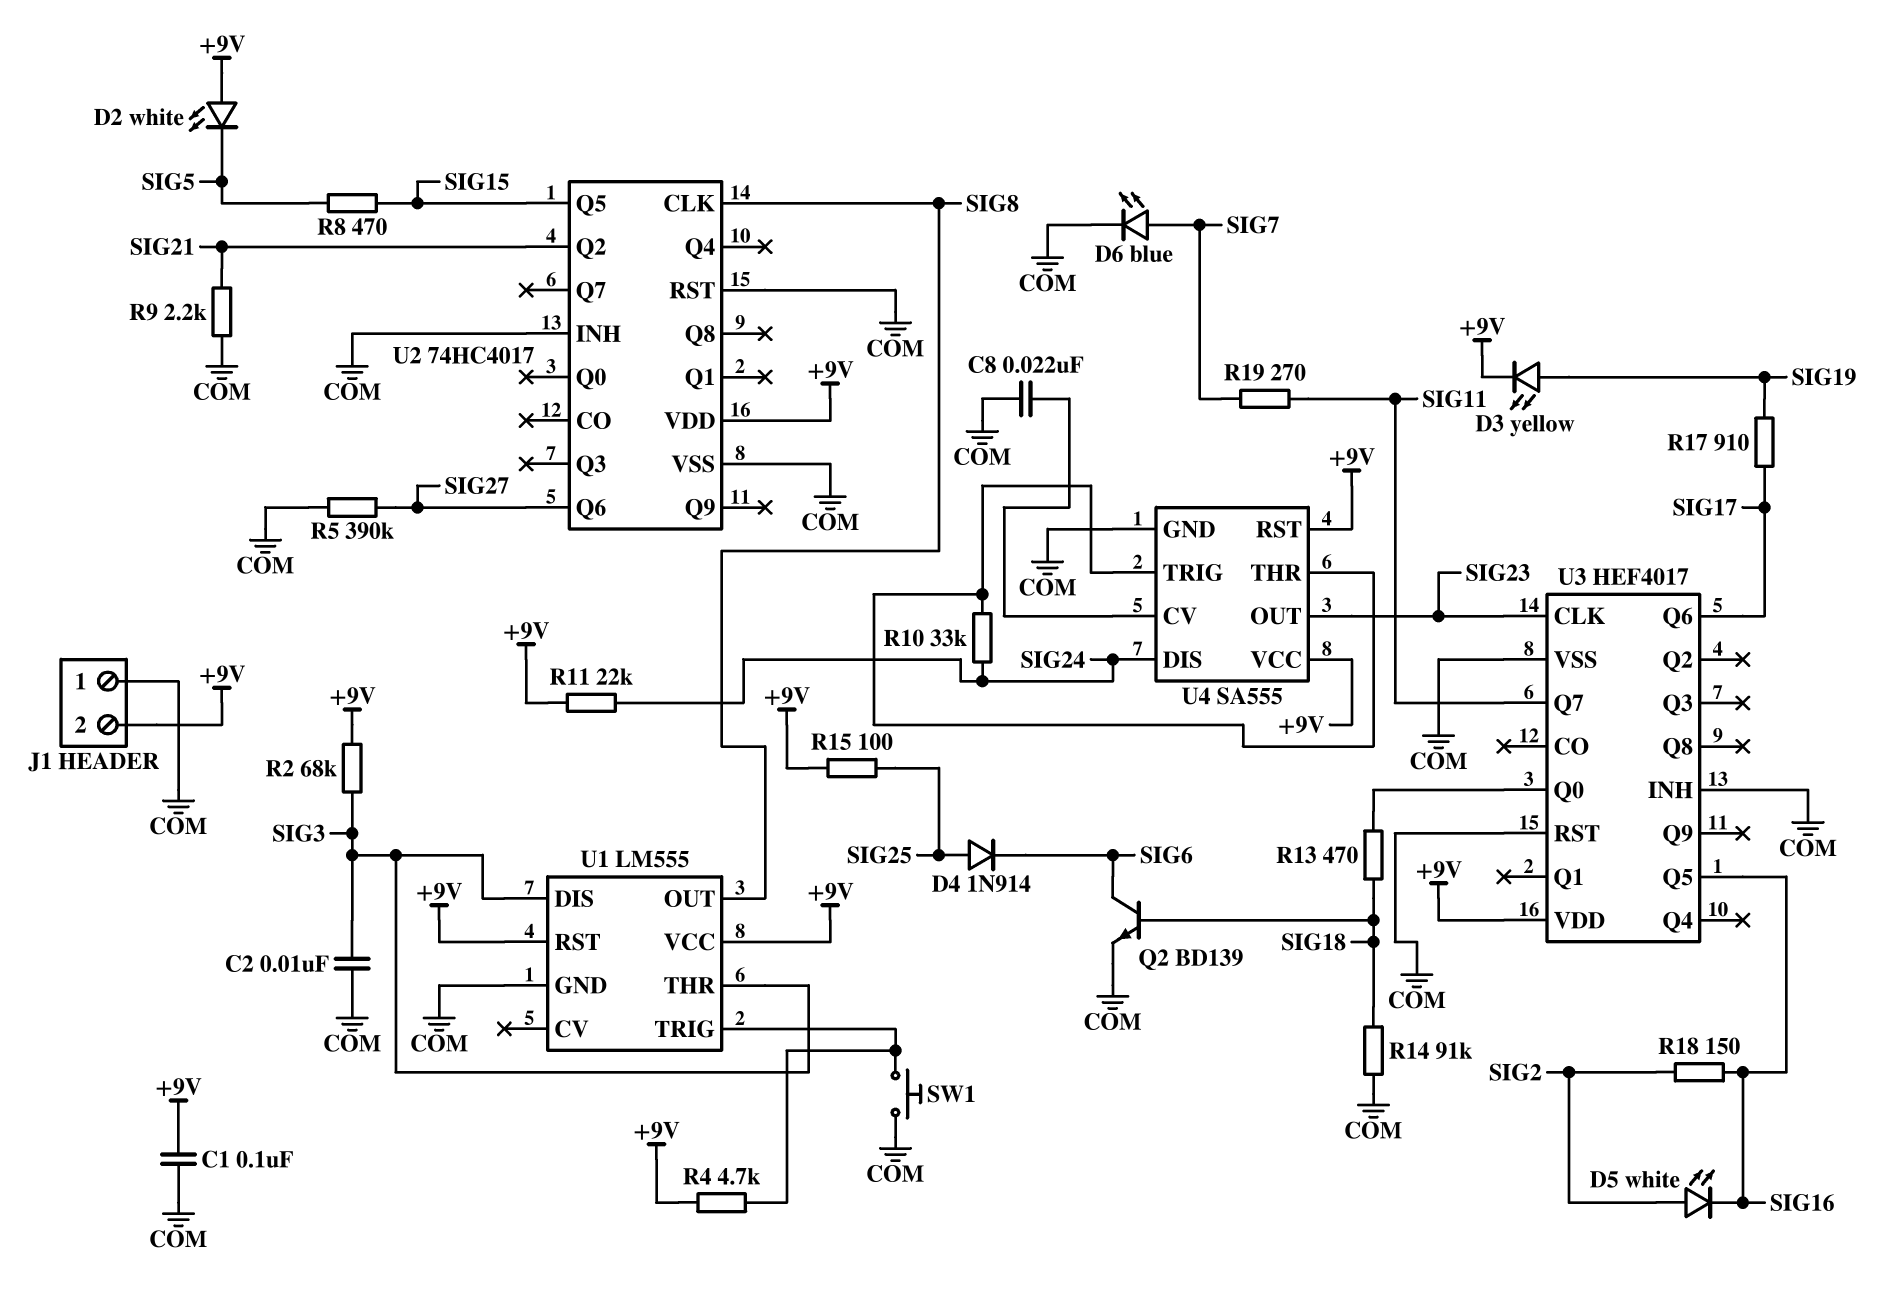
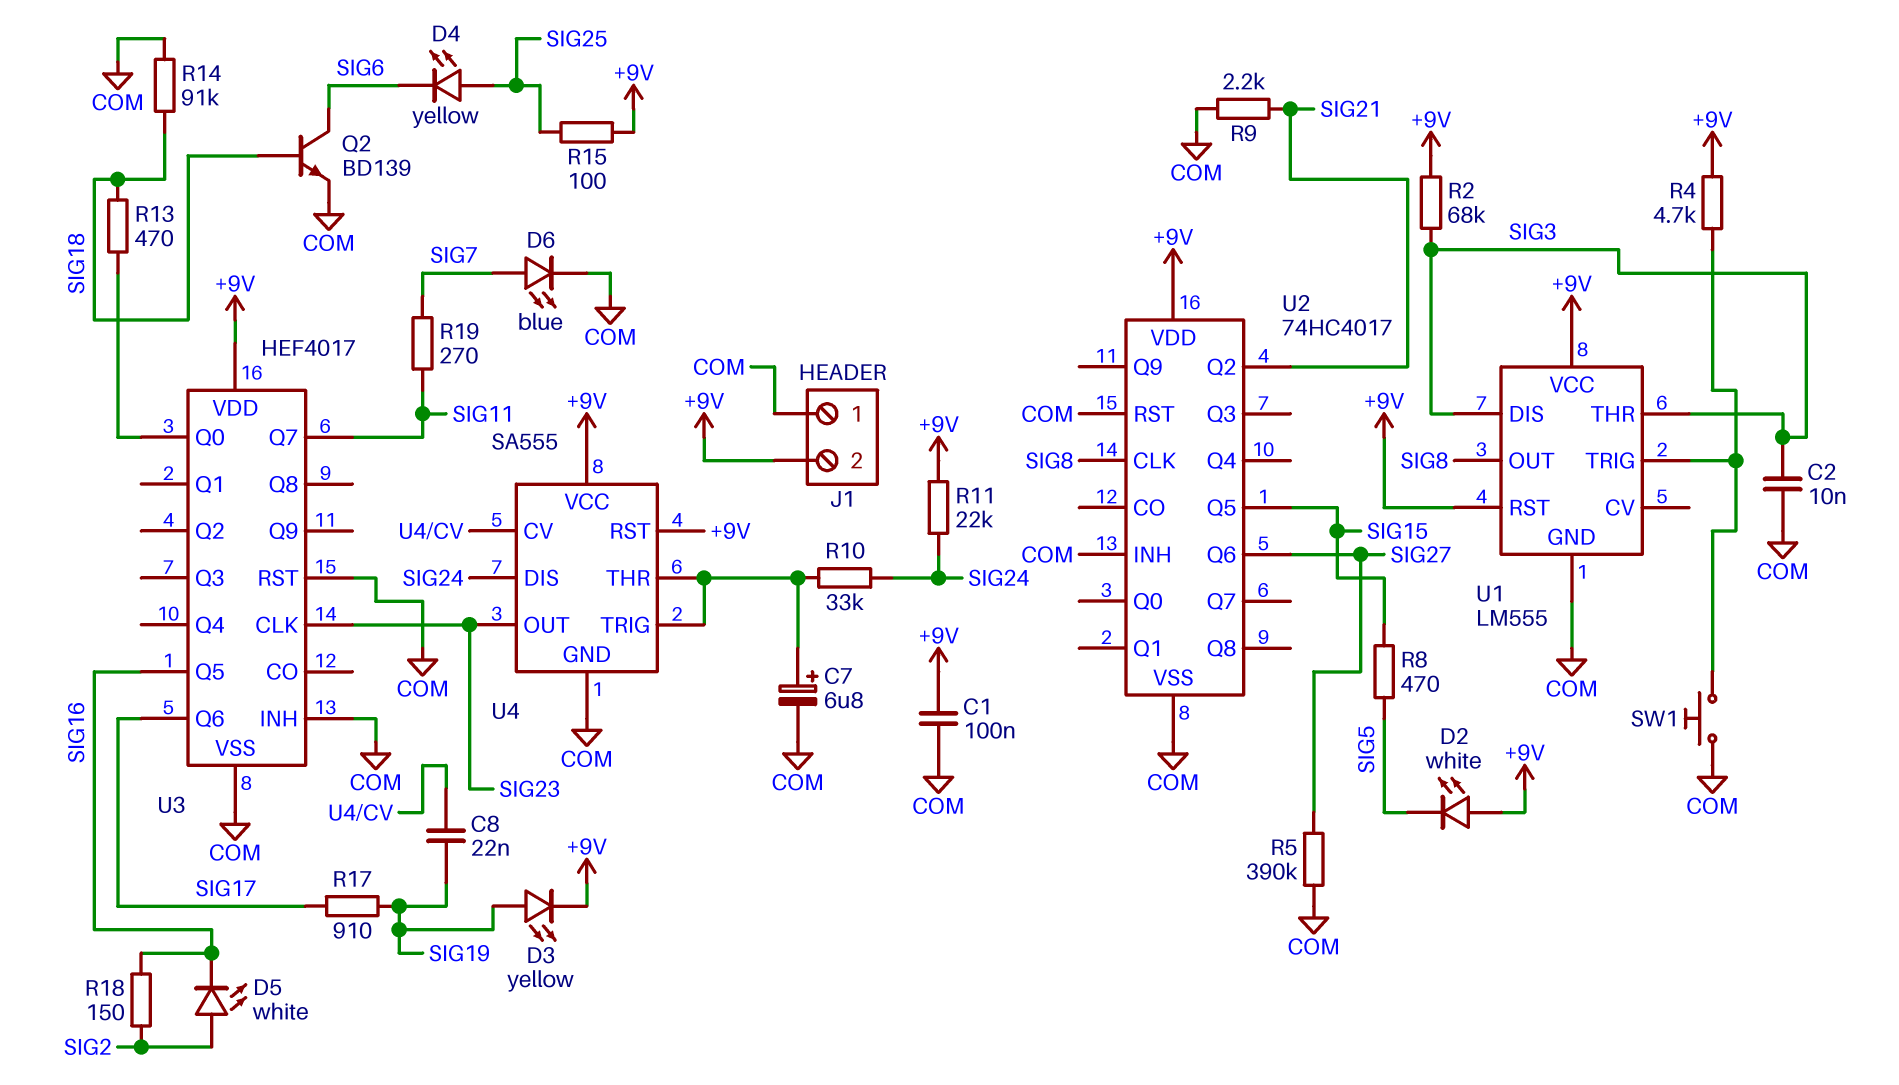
C7: none -> 6.8uF (plus U4/THR, minus COM)
C8: 22nF (COM, U4/CV) -> 22nF (SIG19, U4/CV)
D4: diode 1N914 (A SIG25, K SIG6) -> LED yellow (A SIG25, K SIG6)

